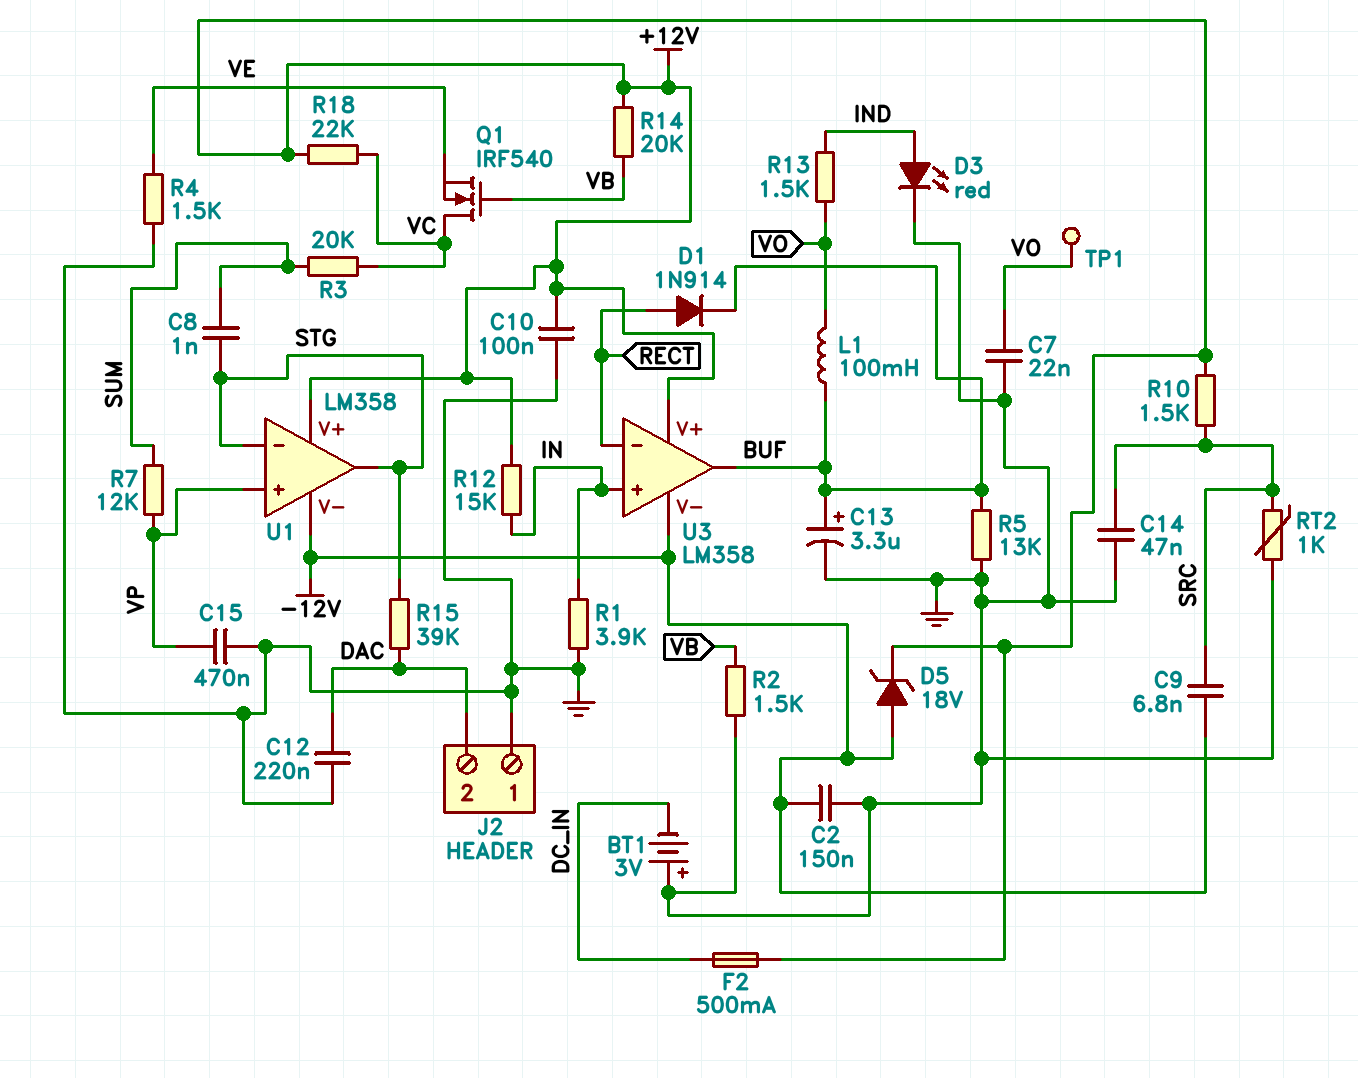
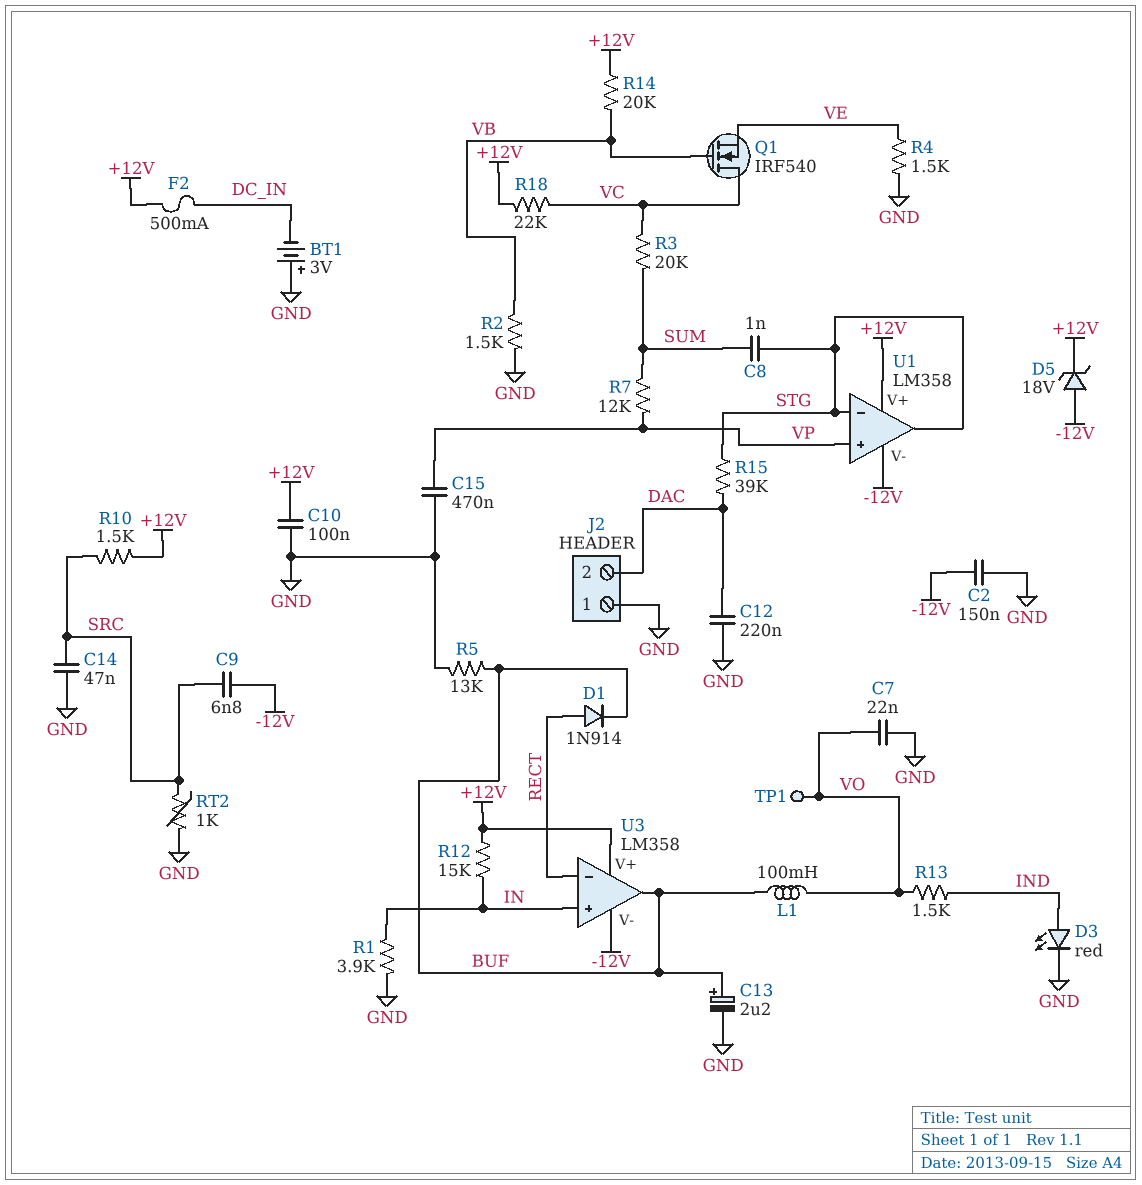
C13: 3.3uF (plus BUF, minus GND) -> 2.2uF (plus BUF, minus GND)

